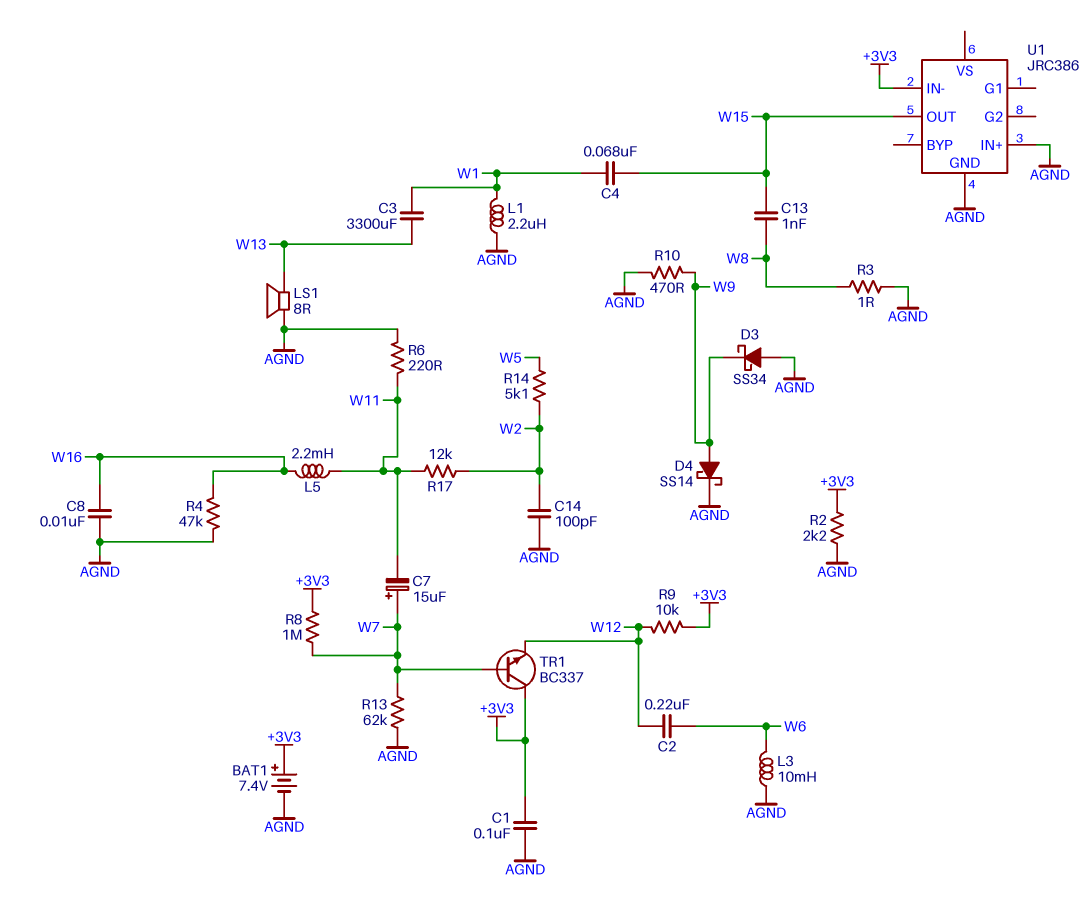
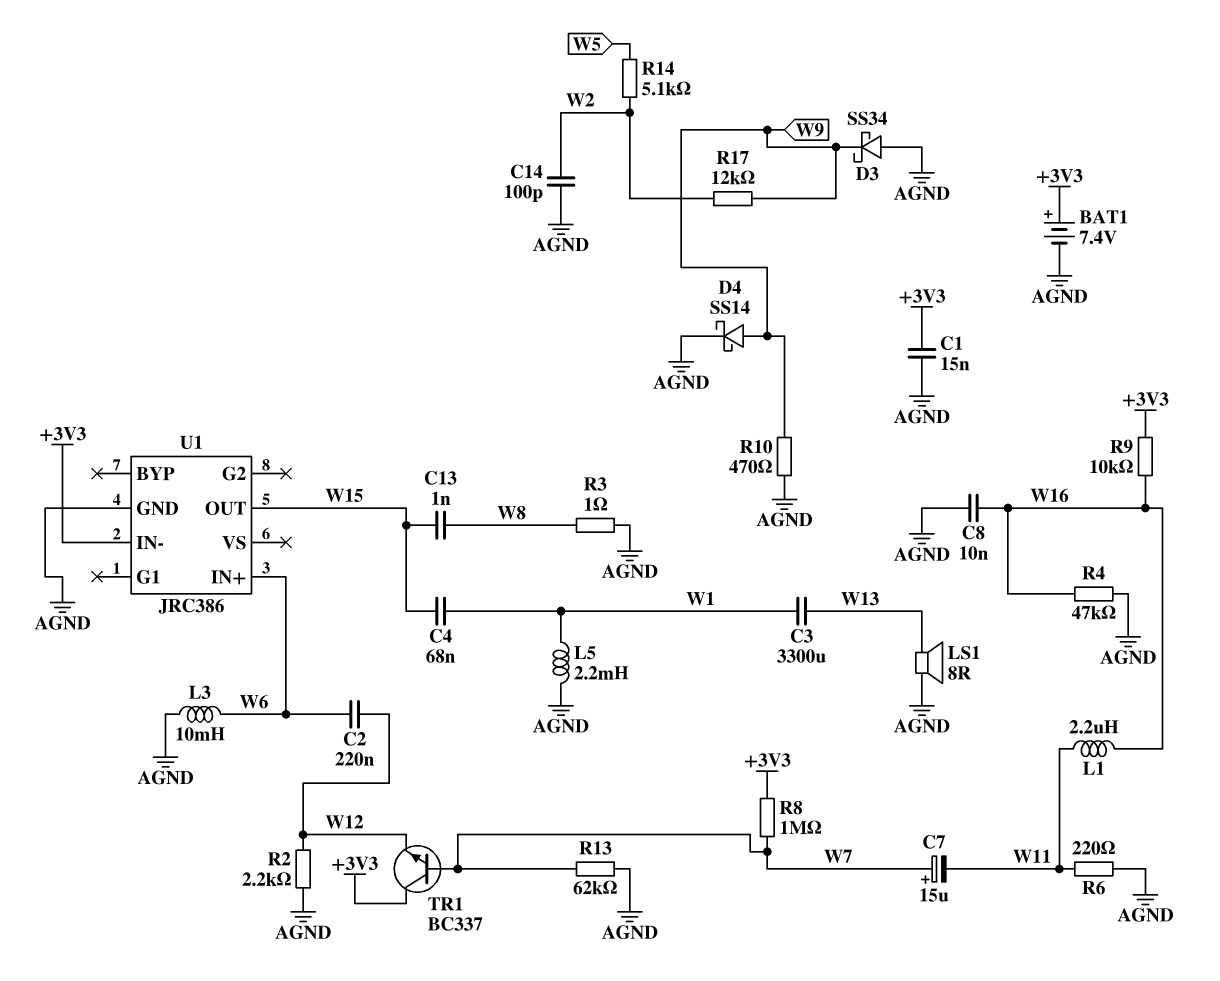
C1: 100nF (+3V3, AGND) -> 15nF (+3V3, AGND)
L1: 2.2uH (AGND, W1) -> 2.2uH (W11, W16)
L5: 2.2mH (W11, W16) -> 2.2mH (AGND, W1)
R2: 2.2k (+3V3, AGND) -> 2.2k (AGND, W12)
R9: 10k (+3V3, W12) -> 10k (+3V3, W16)
R17: 12k (W2, W11) -> 12k (W2, W9)
U1 pin IN+: AGND -> W6

